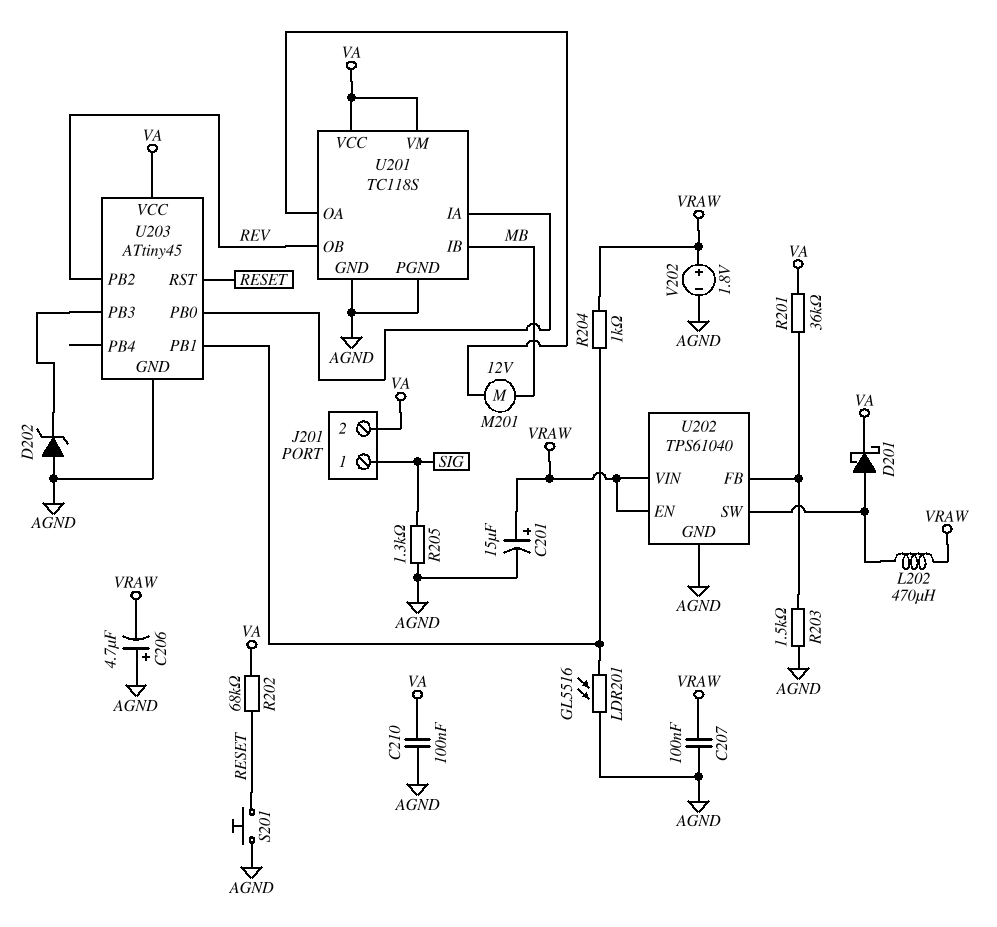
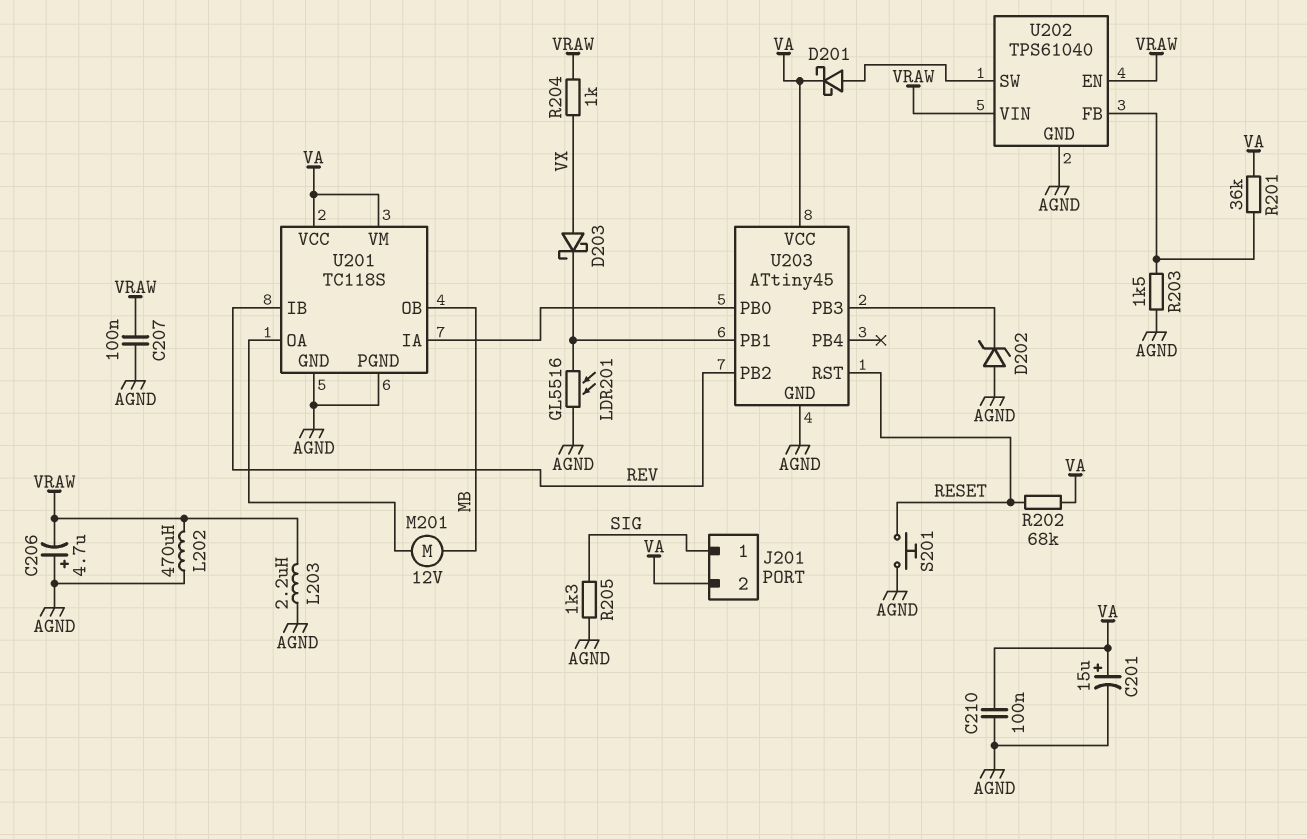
C201: 15uF (plus VRAW, minus AGND) -> 15uF (plus VA, minus AGND)
D203: none -> schottky (A VX, K U203/PB1)
L202: 470uH (U202/SW, VRAW) -> 470uH (AGND, VRAW)
L203: none -> 2.2uH (AGND, VRAW)
R204: 1k (U203/PB1, VRAW) -> 1k (VRAW, VX)
U201 pin IB: MB -> REV
U201 pin OB: REV -> MB
V202: 1.8V (plus VRAW, minus AGND) -> none

